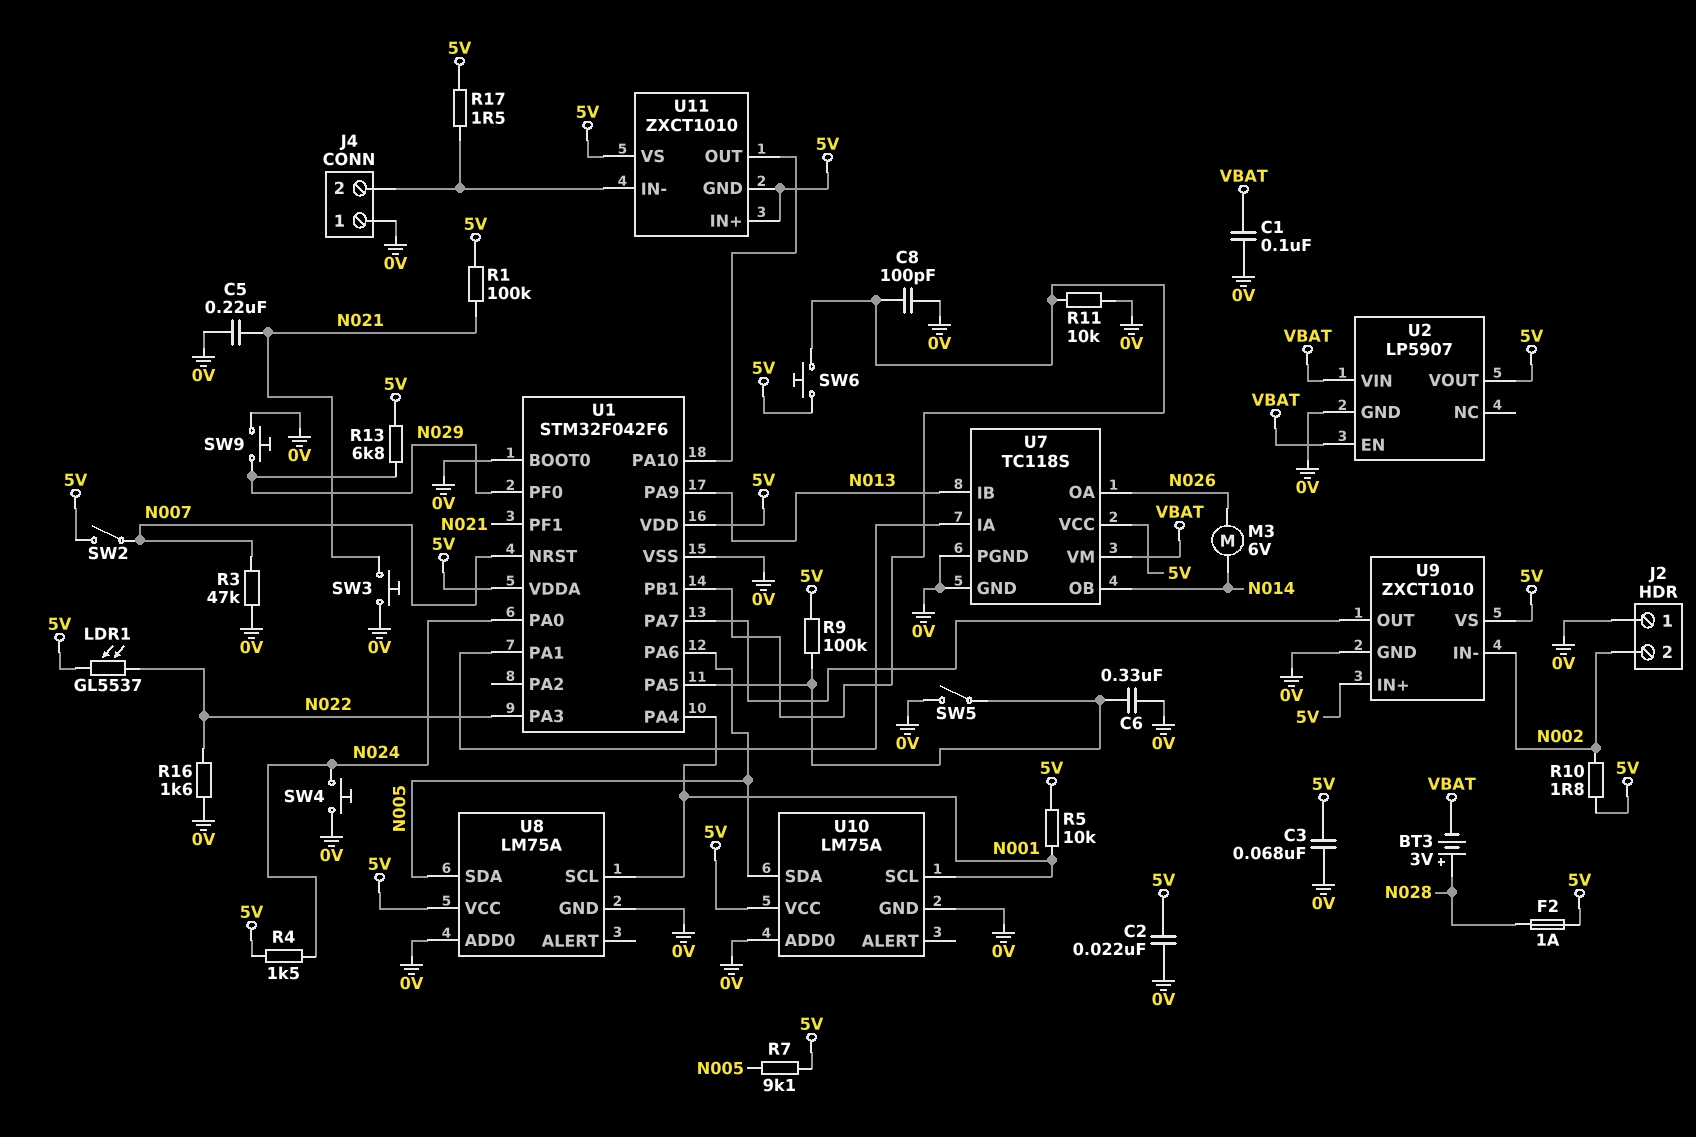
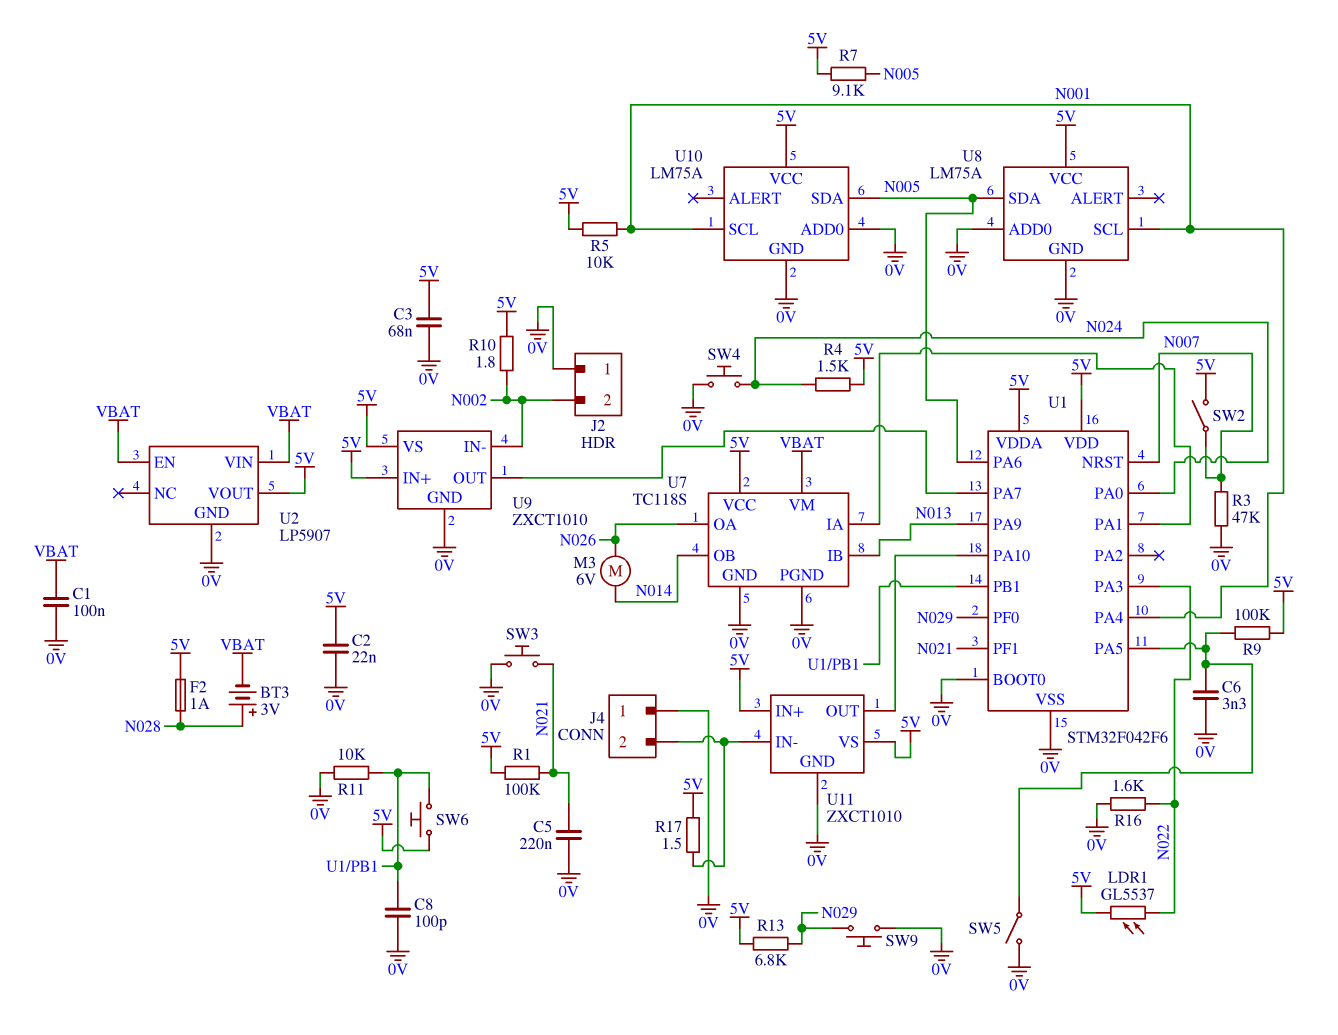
C6: 330nF (0V, U1/PA5) -> 3.3nF (0V, U1/PA5)
U11 pin GND: 5V -> 0V

